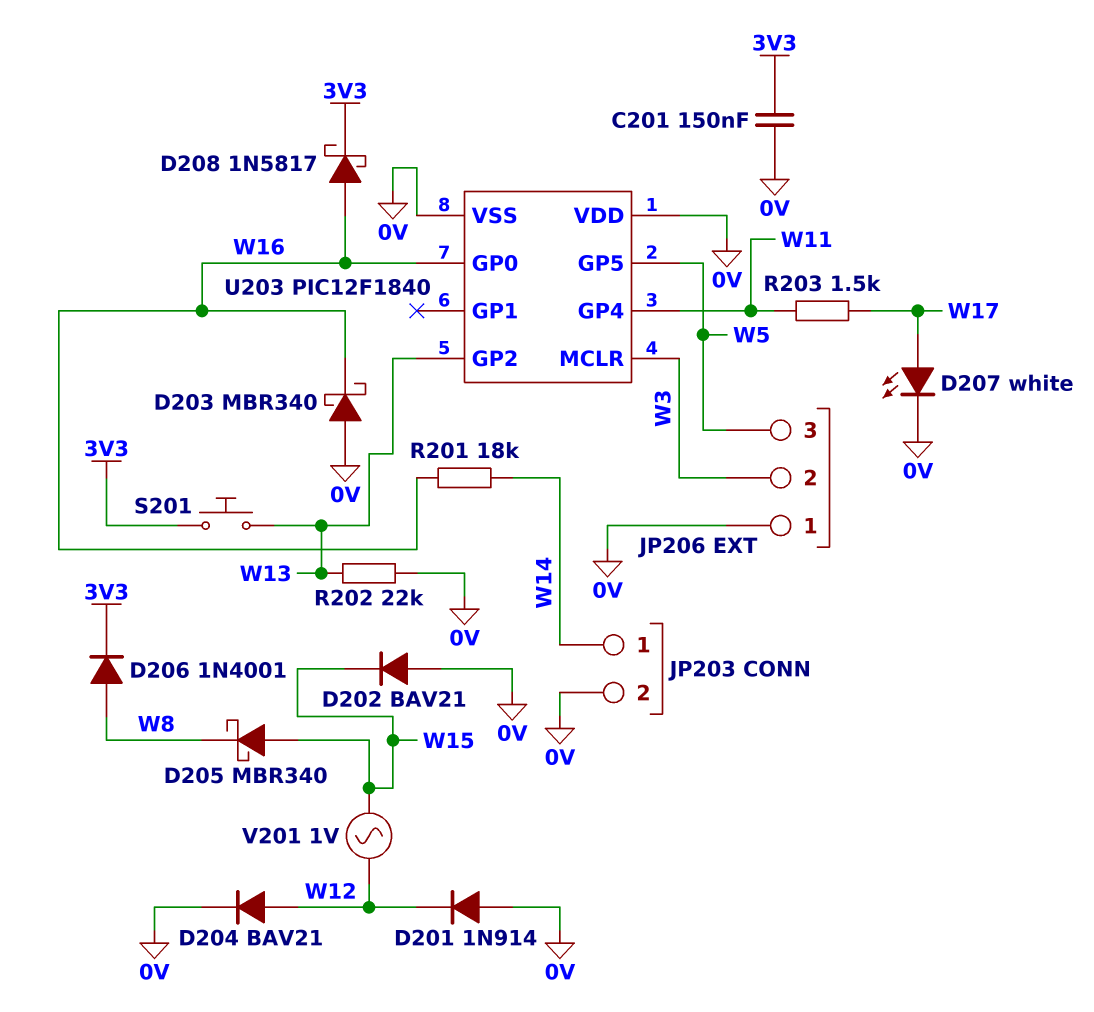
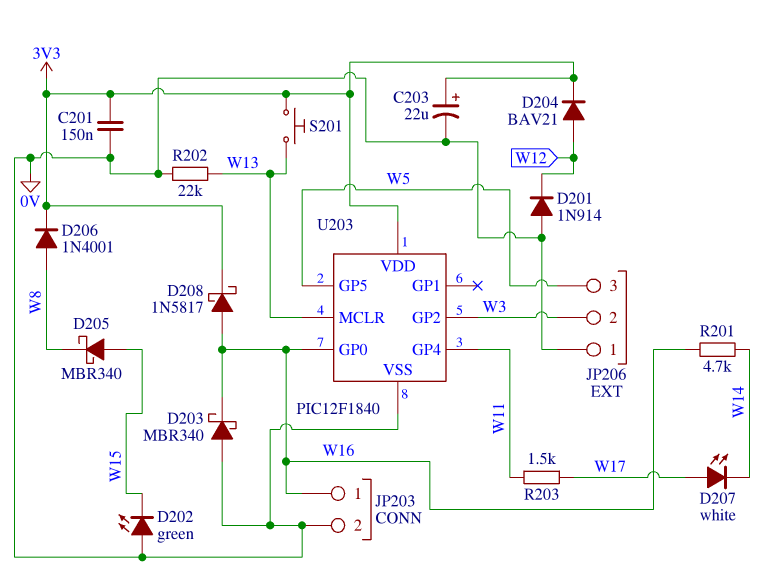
C203: none -> 22uF (plus 3V3, minus 0V)
D202: diode BAV21 (A 0V, K W15) -> LED green (A 0V, K W15)
D204: diode BAV21 (A W12, K 0V) -> diode BAV21 (A W12, K 3V3)
D207: LED white (A W17, K 0V) -> LED white (A W17, K W14)
JP203 pin 1: W14 -> W16
R201: 18k (W14, W16) -> 4.7k (W14, W16)
U203 pin GP2: W13 -> W3
U203 pin MCLR: W3 -> W13
U203 pin VDD: 0V -> 3V3
V201: AC 1V (W12, W15) -> none

